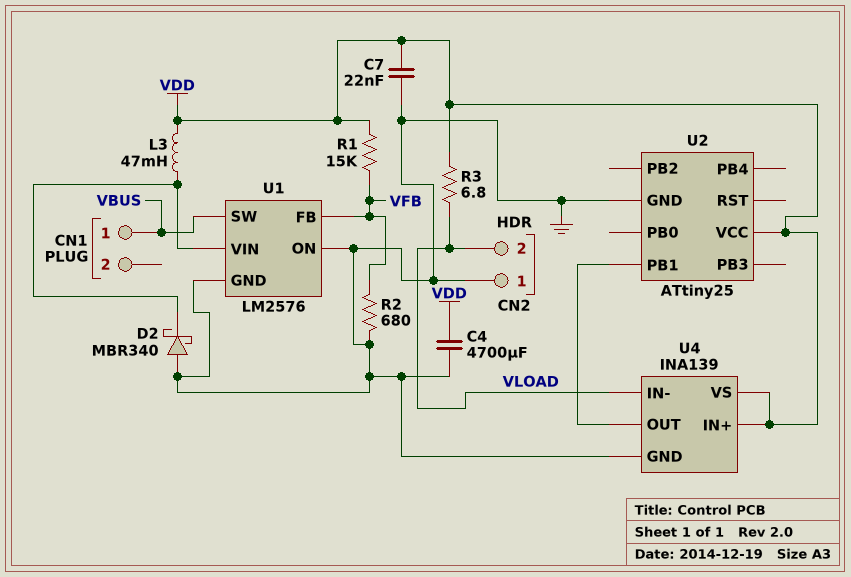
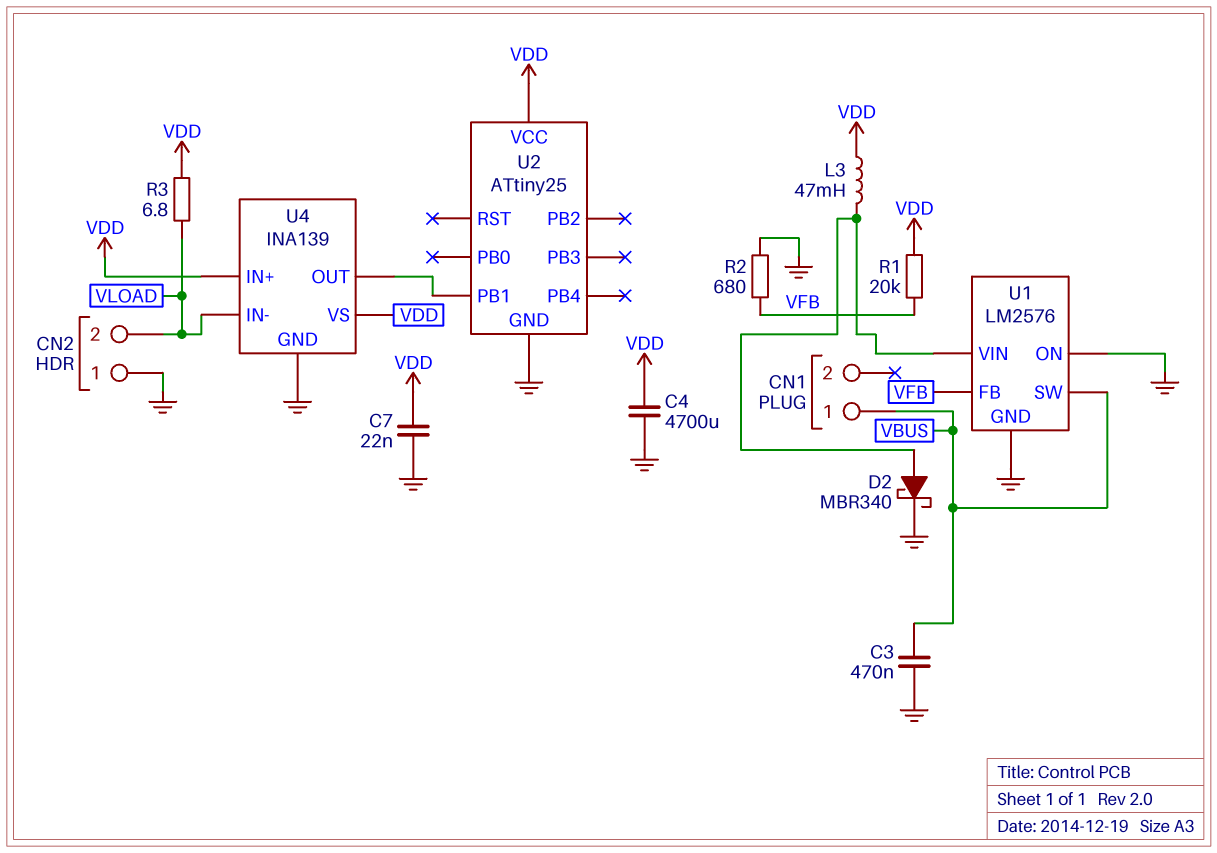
C3: none -> 470nF (GND, VBUS)
D2: schottky MBR340 (A GND, K U1/VIN) -> schottky MBR340 (A U1/VIN, K GND)
R1: 15k (VDD, VFB) -> 20k (VDD, VFB)

